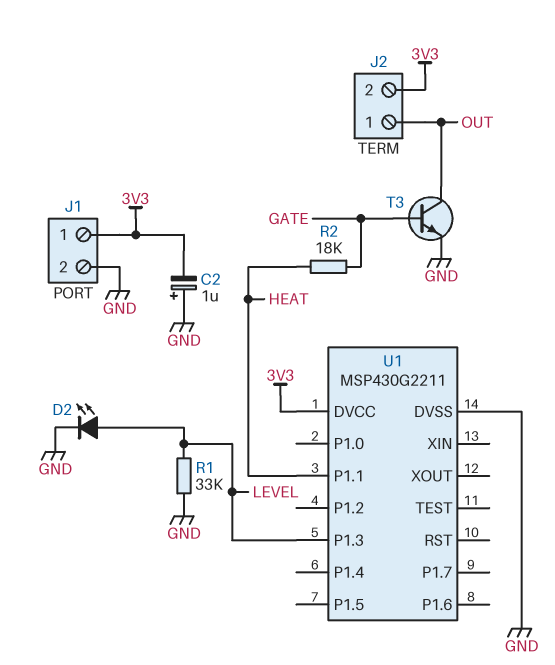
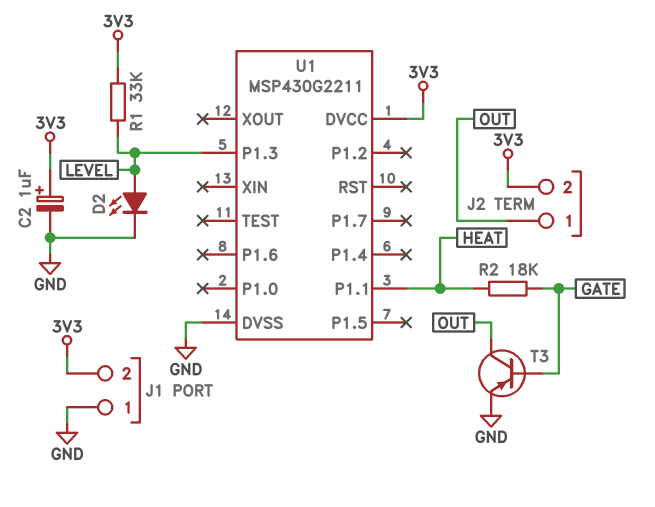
C2: 1uF (plus GND, minus 3V3) -> 1uF (plus 3V3, minus GND)
J1 pin 1: 3V3 -> GND
J1 pin 2: GND -> 3V3
R1: 33k (GND, LEVEL) -> 33k (3V3, LEVEL)
T3: NPN (B GATE, C OUT, E GND) -> PNP (B GATE, C OUT, E GND)

